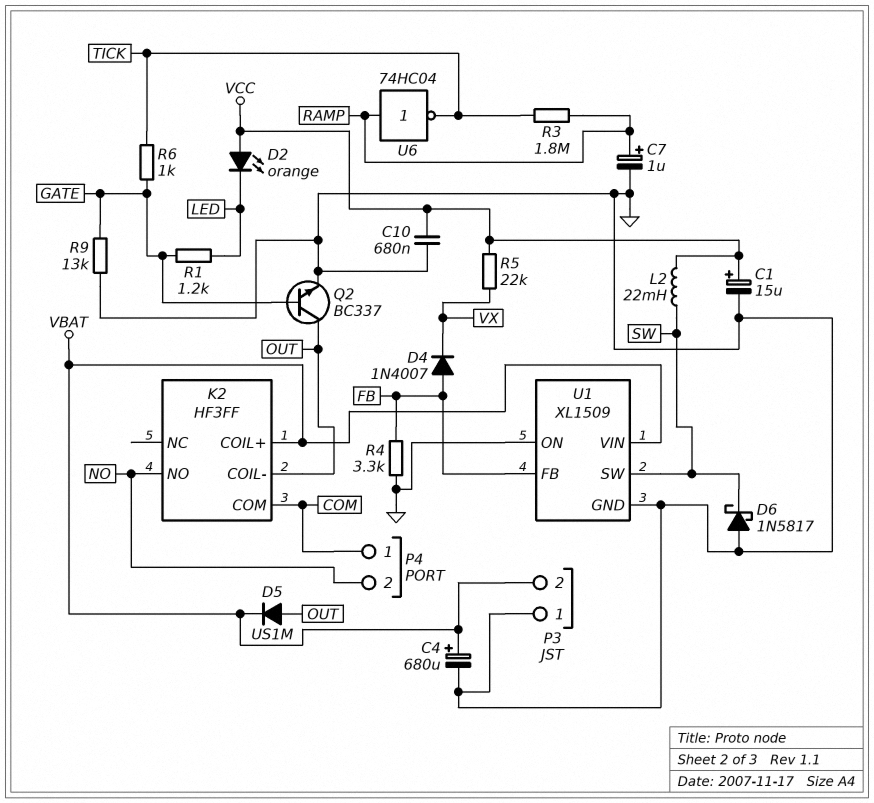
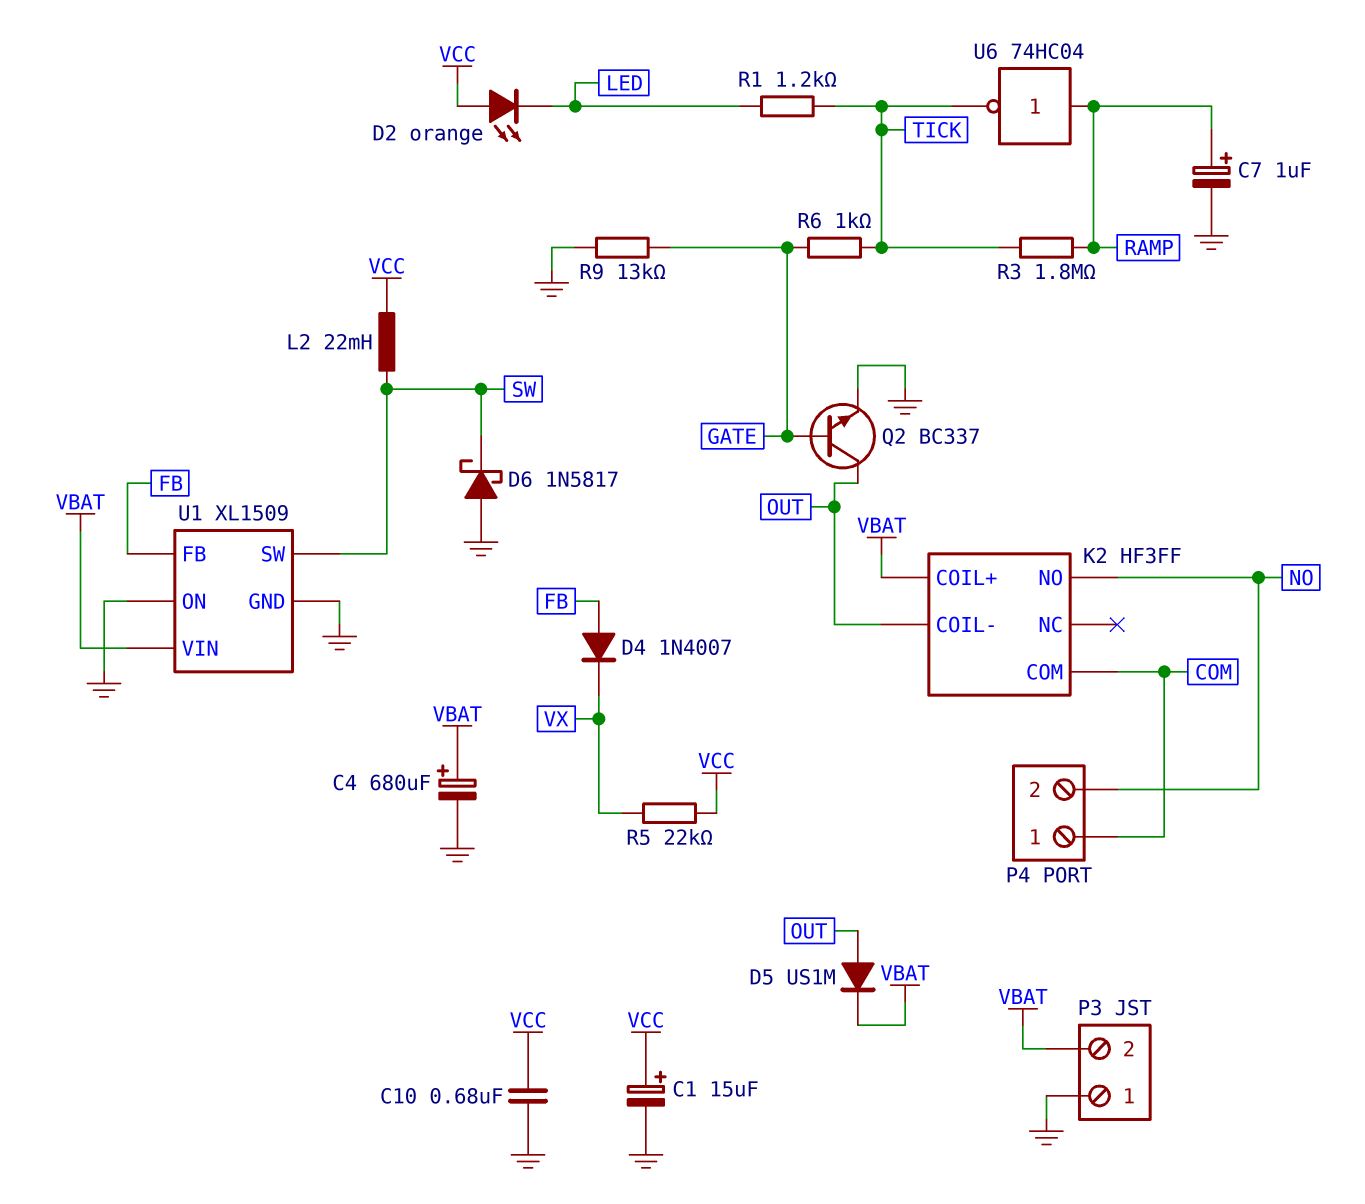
R1: 1.2k (GATE, LED) -> 1.2k (LED, TICK)
R4: 3.3k (FB, GND) -> none

